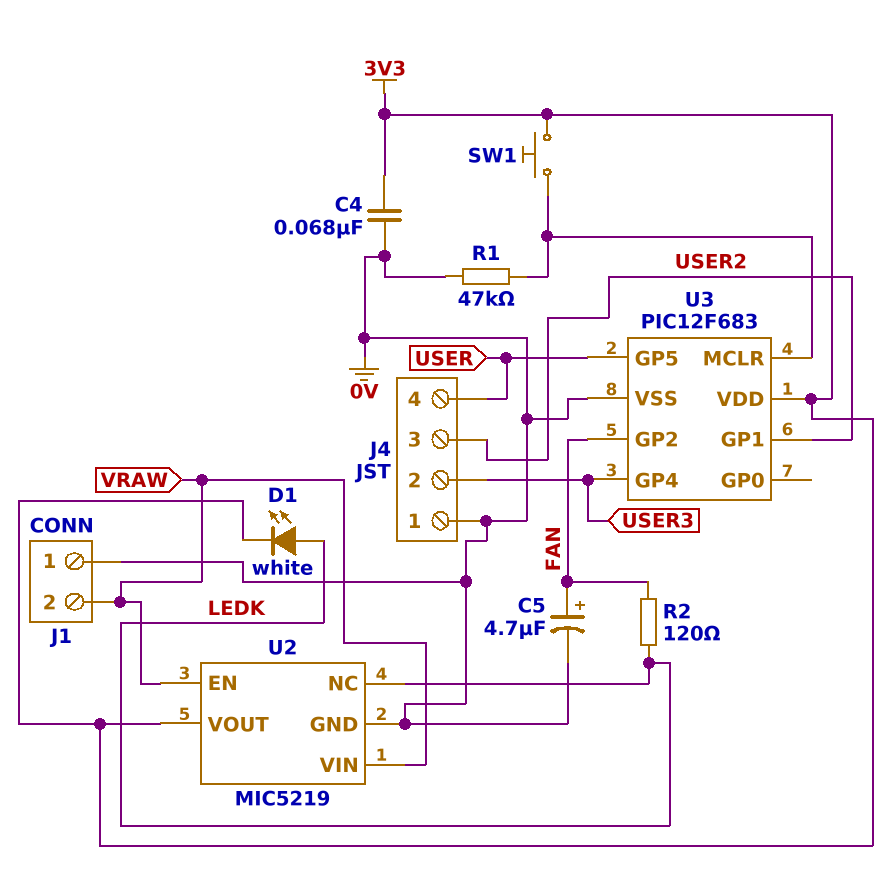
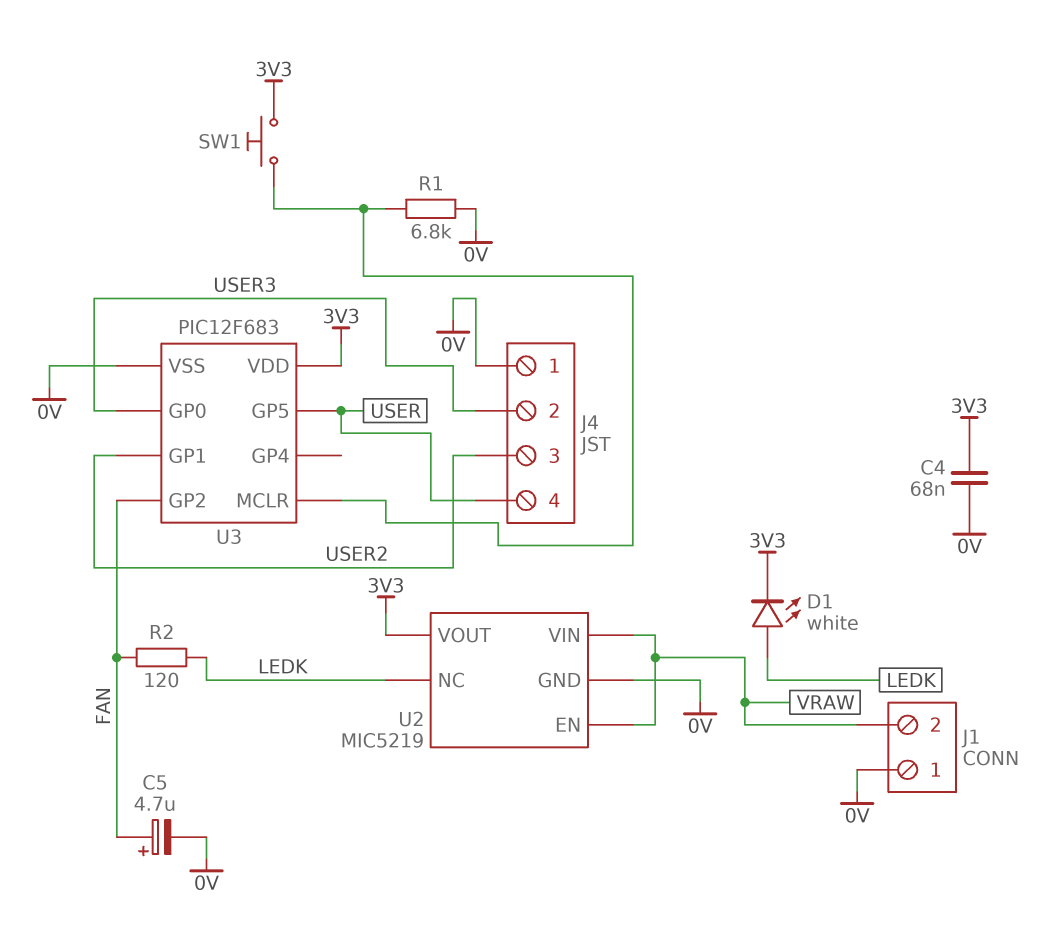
R1: 47k (0V, U3/MCLR) -> 6.8k (0V, U3/MCLR)
U3 pin GP0: none -> USER3
U3 pin GP4: USER3 -> none

